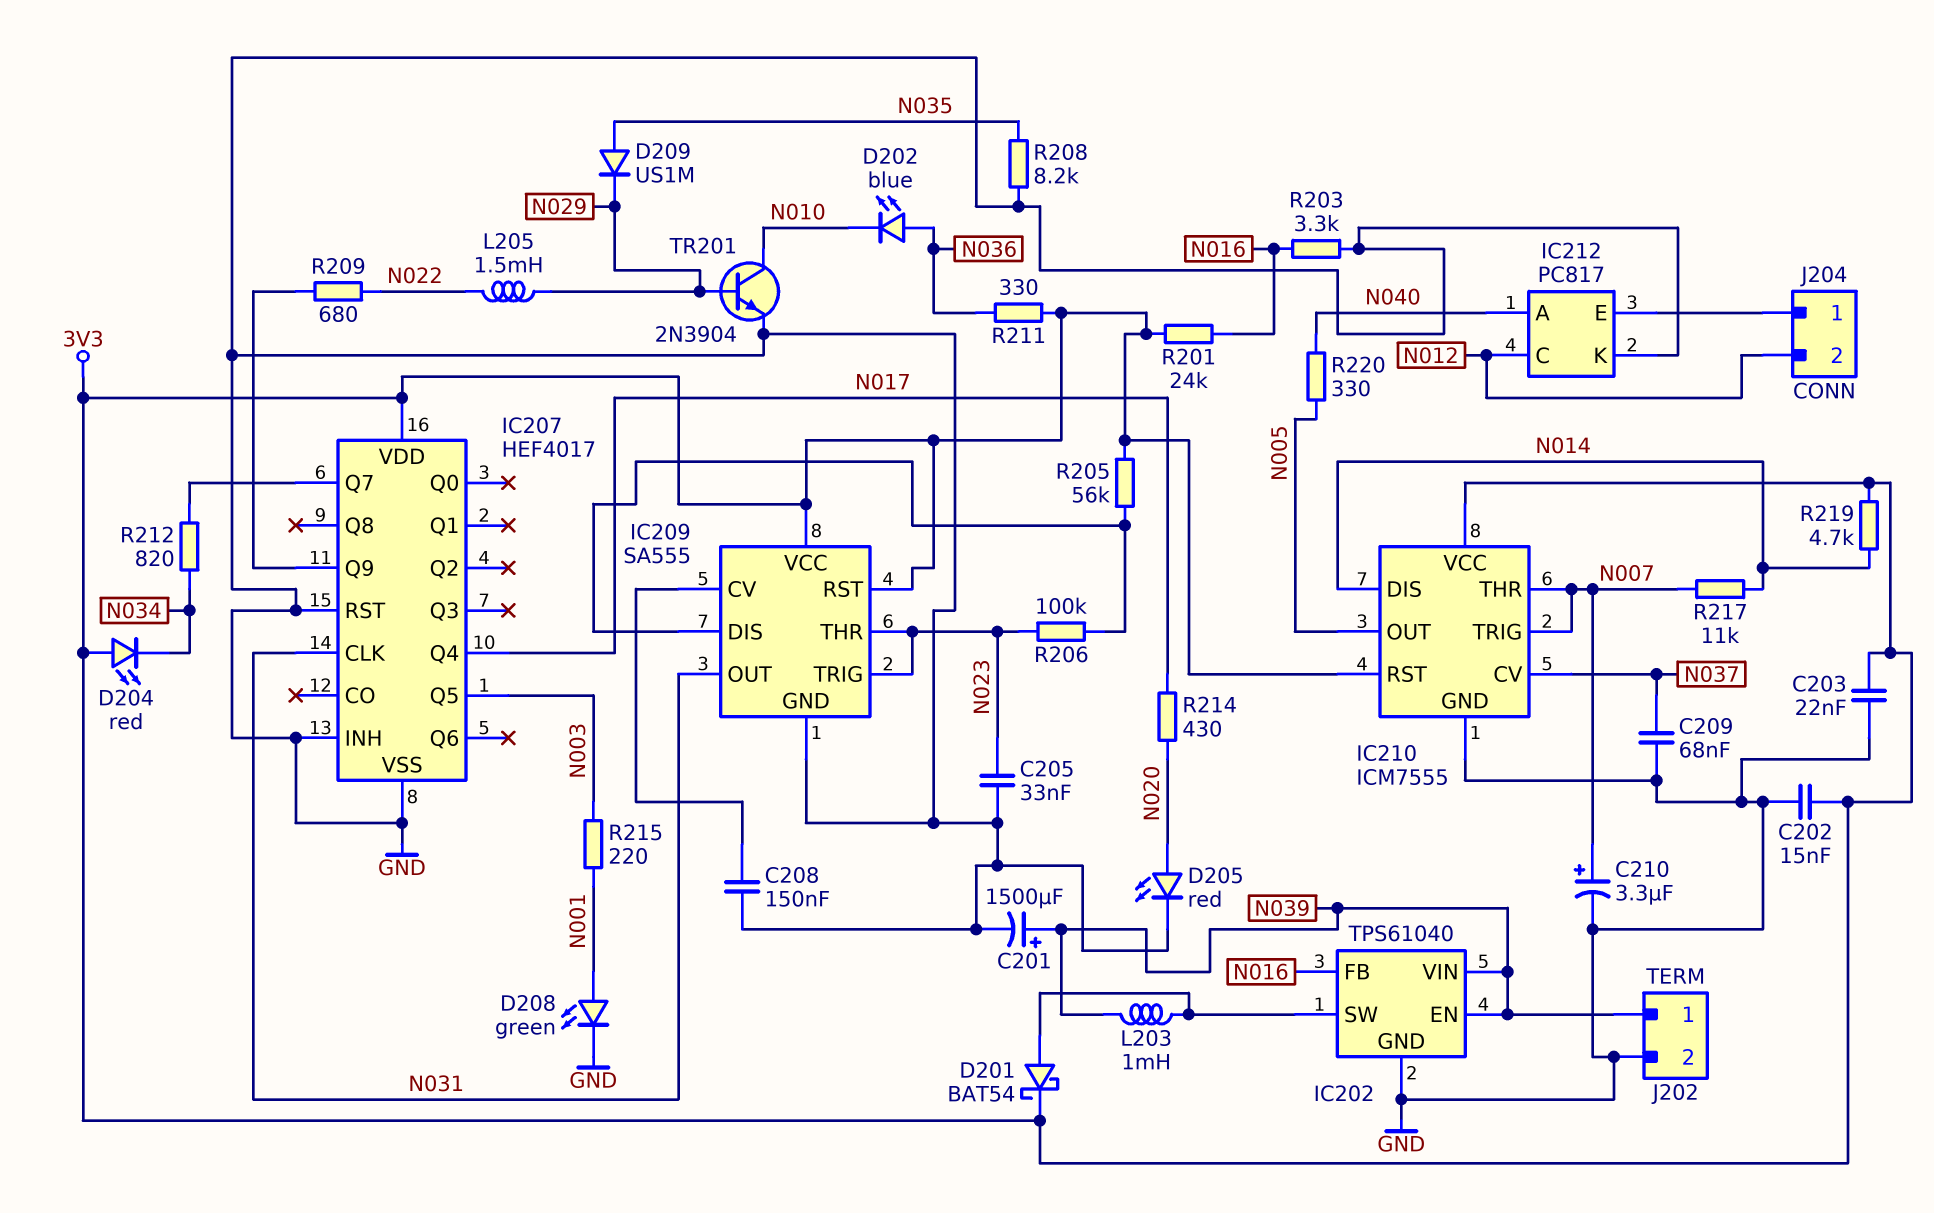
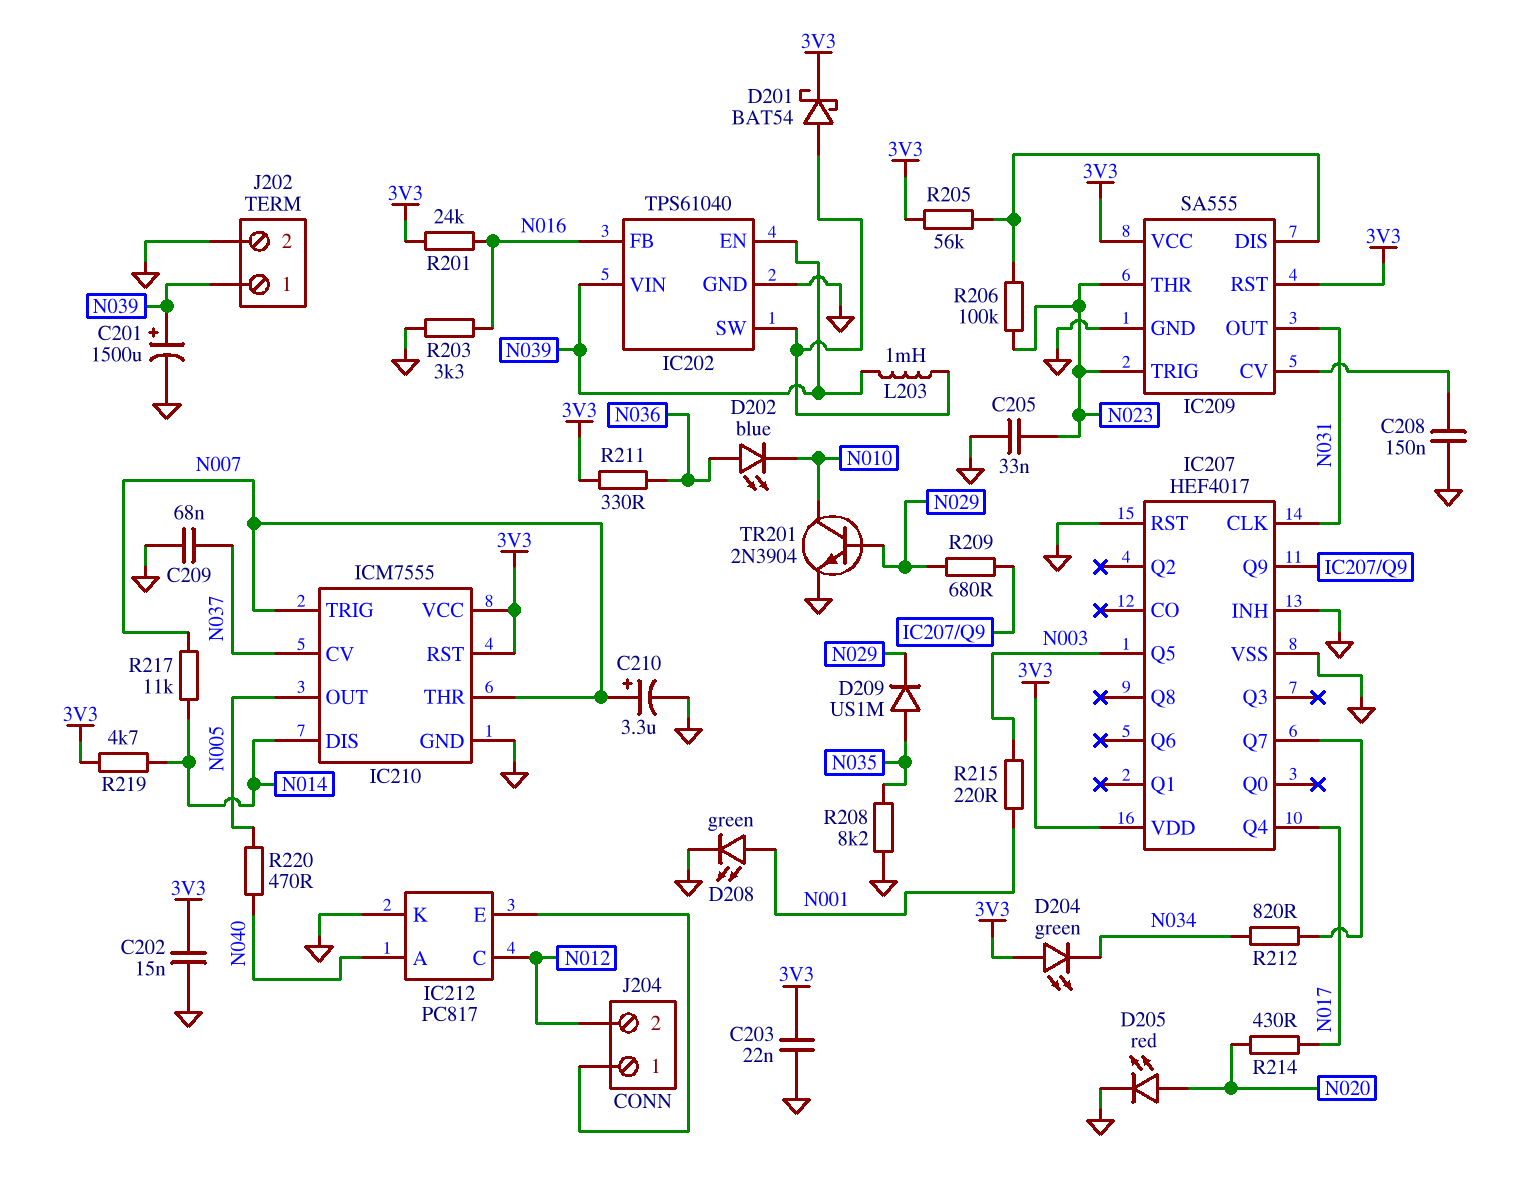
D204: LED red (A 3V3, K N034) -> LED green (A 3V3, K N034)
L205: 1.5mH (N022, N029) -> none
R209: 680 (IC207/Q9, N022) -> 680 (IC207/Q9, N029)
R220: 330 (N005, N040) -> 470 (N005, N040)

